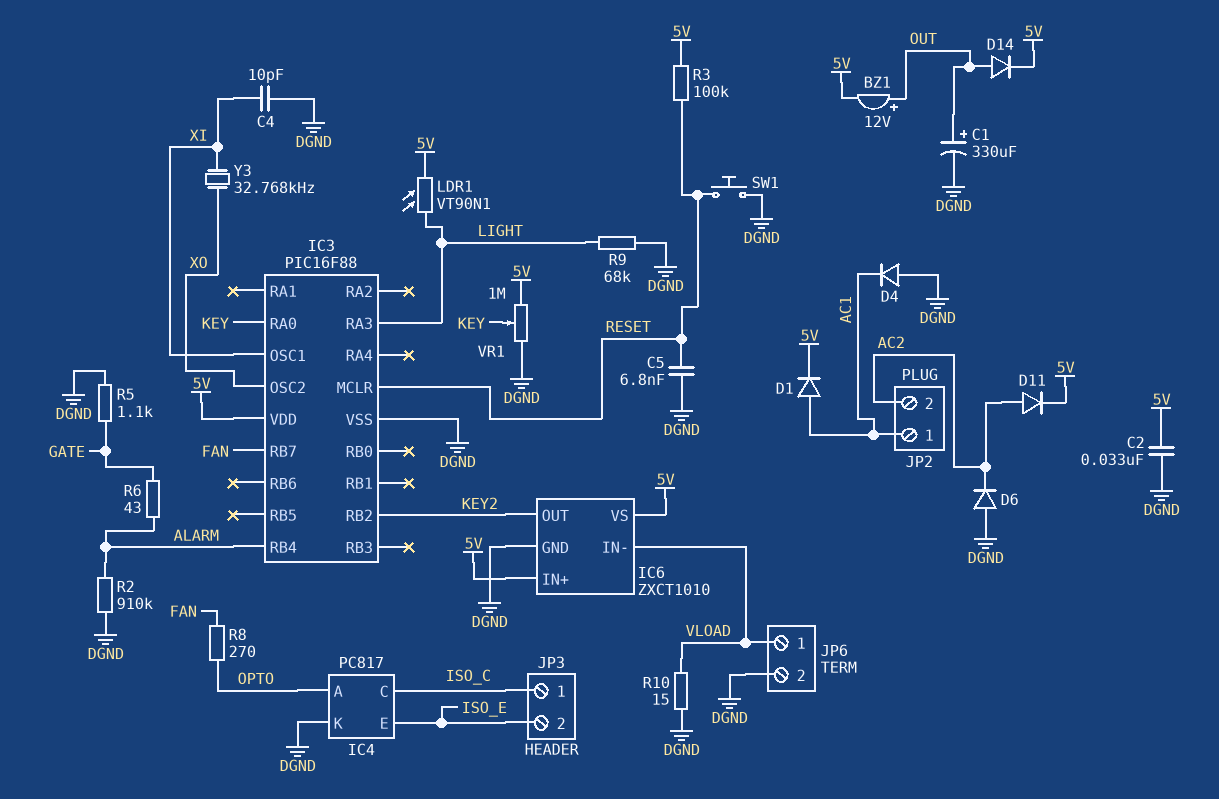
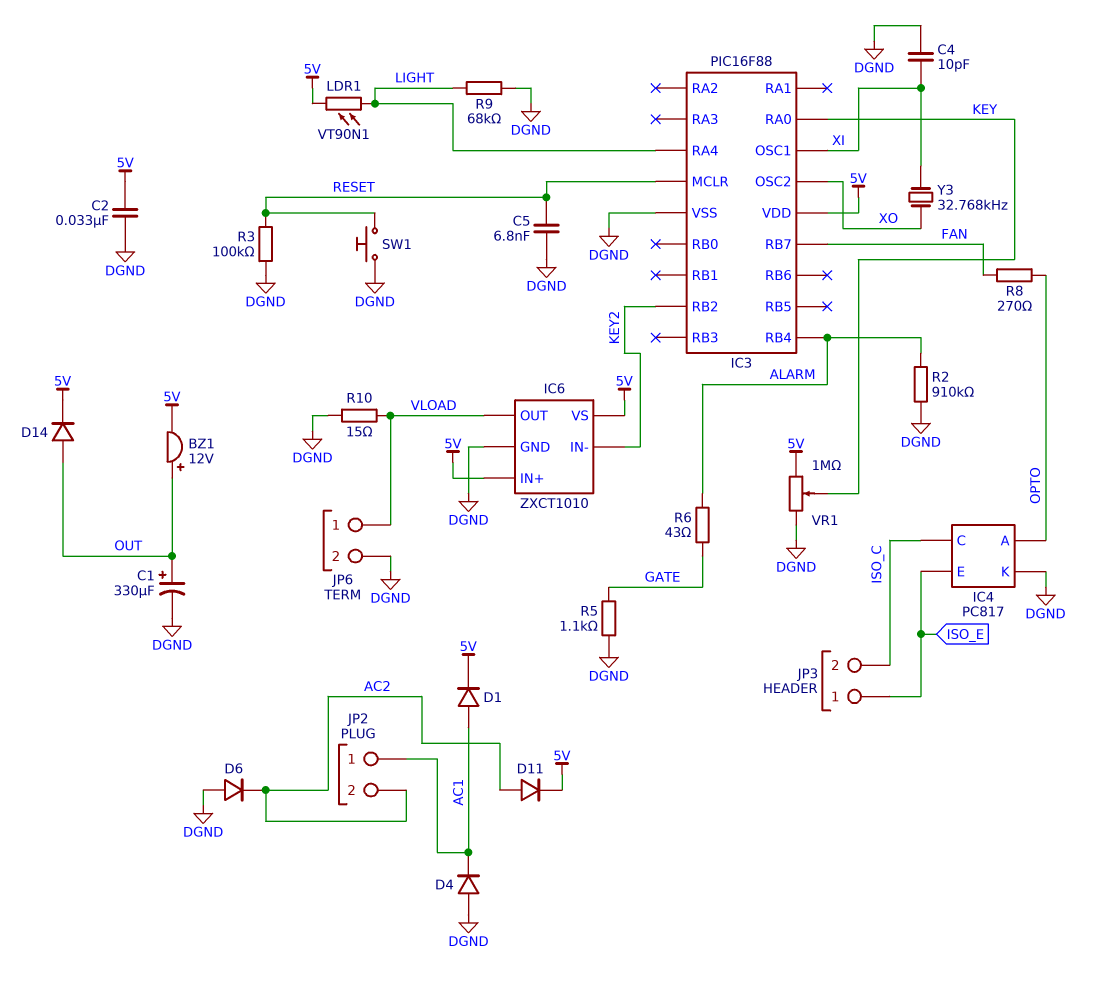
IC3 pin RA3: LIGHT -> none
IC3 pin RA4: none -> LIGHT
IC6 pin IN-: VLOAD -> KEY2
IC6 pin OUT: KEY2 -> VLOAD
JP3 pin 1: ISO_C -> ISO_E
JP3 pin 2: ISO_E -> ISO_C
R3: 100k (5V, RESET) -> 100k (DGND, RESET)

